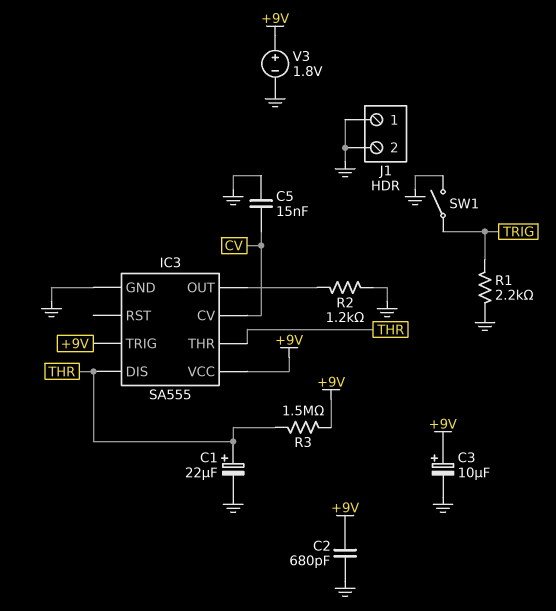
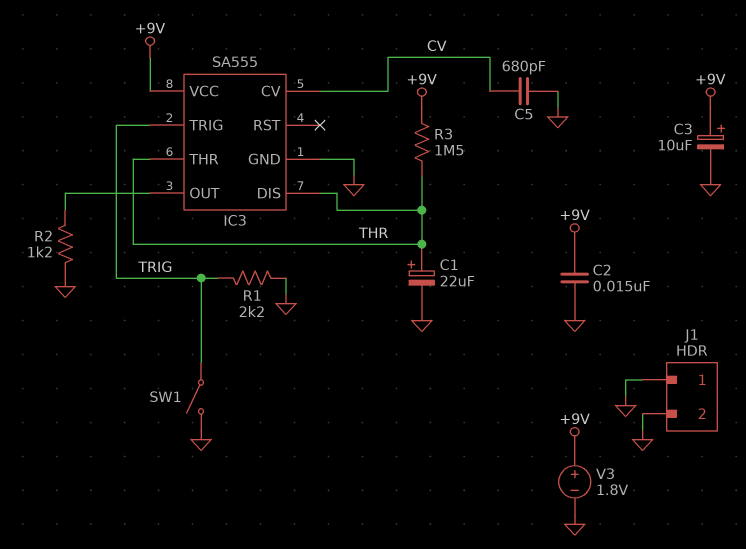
C2: 680pF (+9V, GND) -> 15nF (+9V, GND)
C5: 15nF (CV, GND) -> 680pF (CV, GND)
IC3 pin TRIG: +9V -> TRIG

